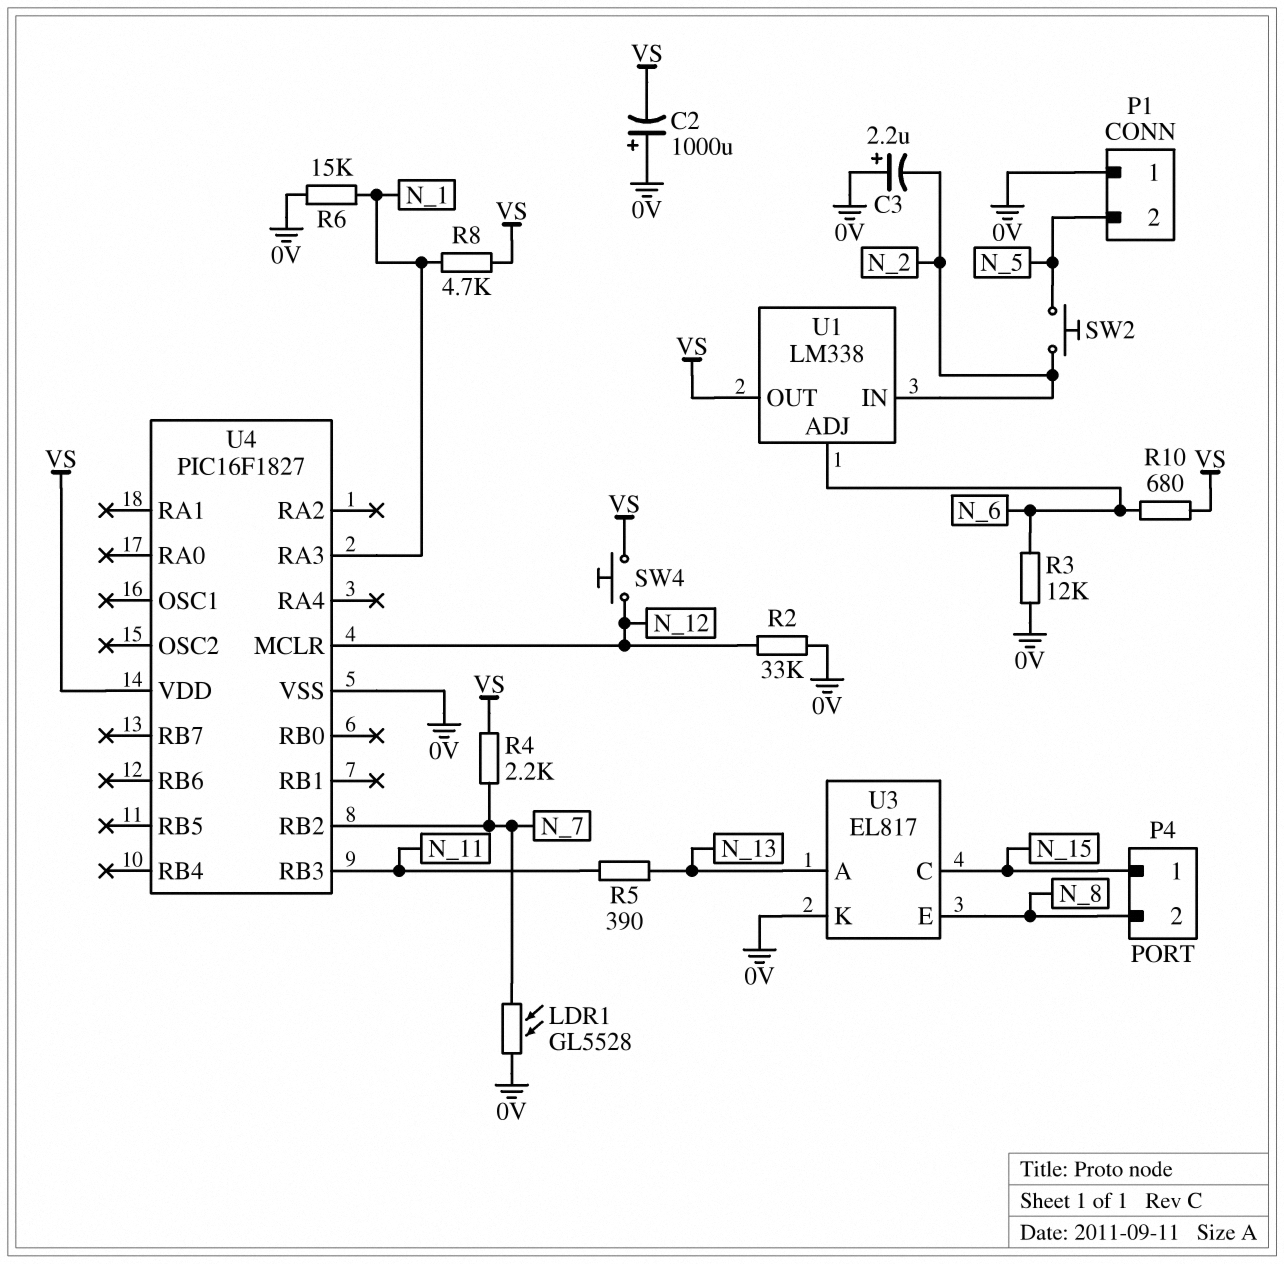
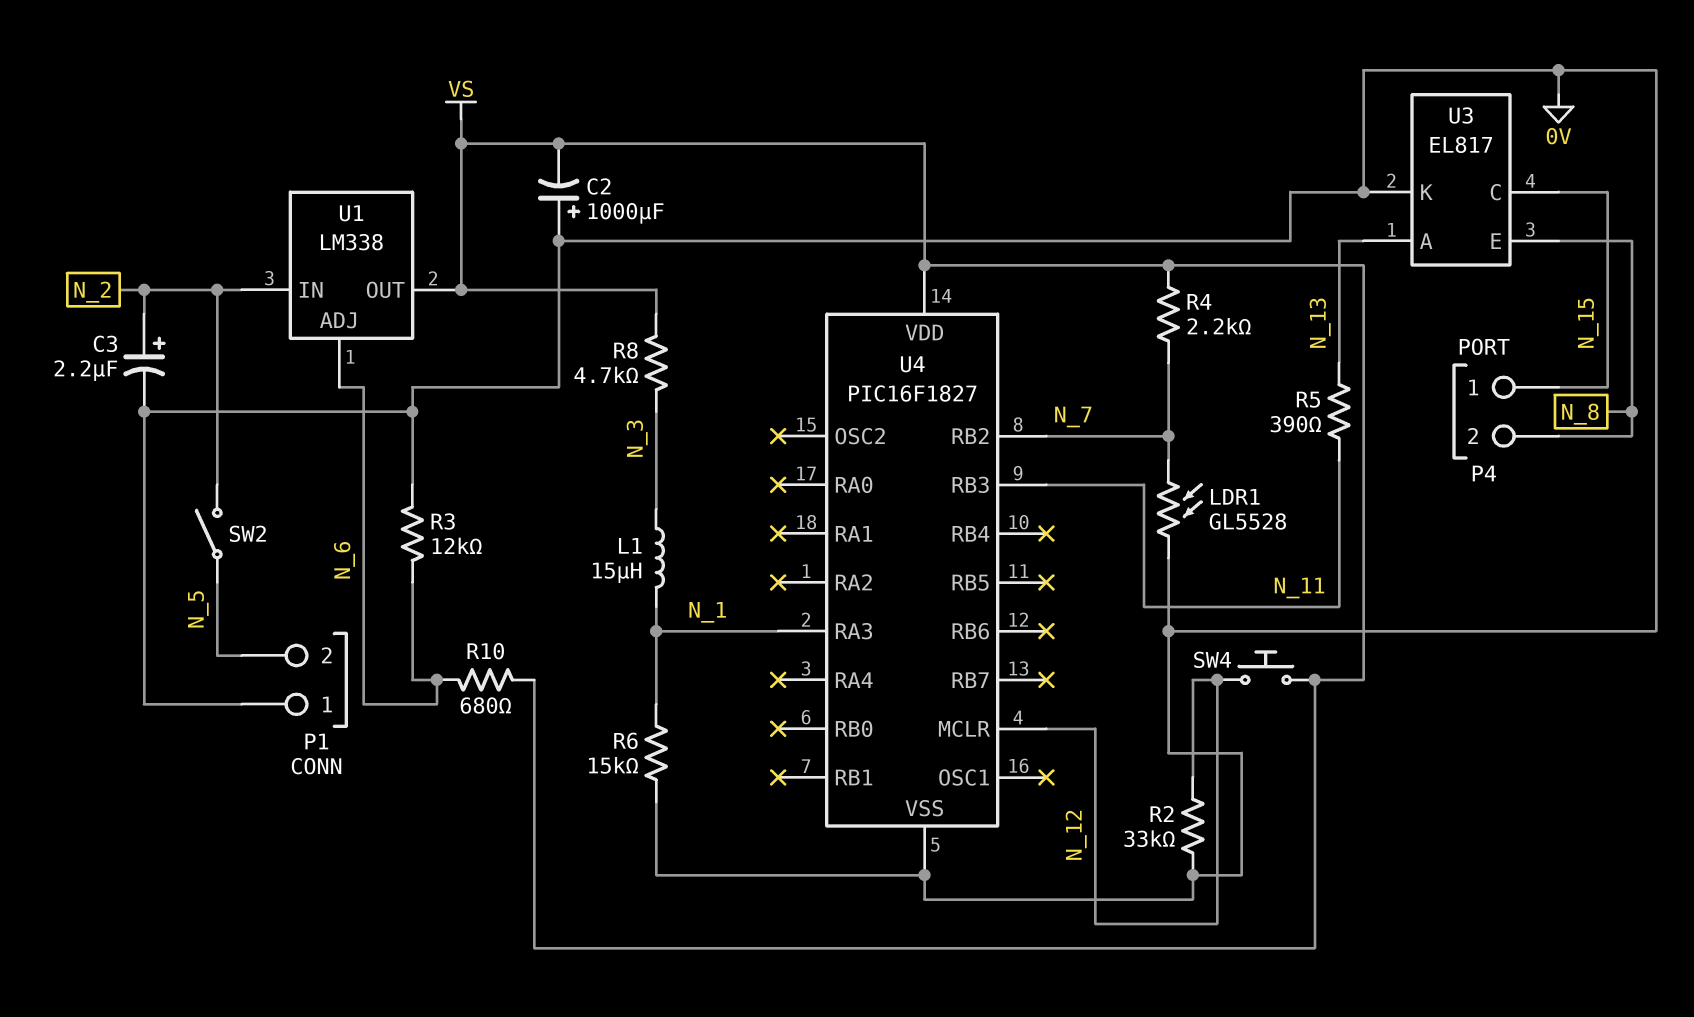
C3: 2.2uF (plus 0V, minus N_2) -> 2.2uF (plus N_2, minus 0V)
L1: none -> 15uH (N_1, N_3)
R8: 4.7k (N_1, VS) -> 4.7k (N_3, VS)
SW2: button (N_2, N_5) -> switch (N_2, N_5)

